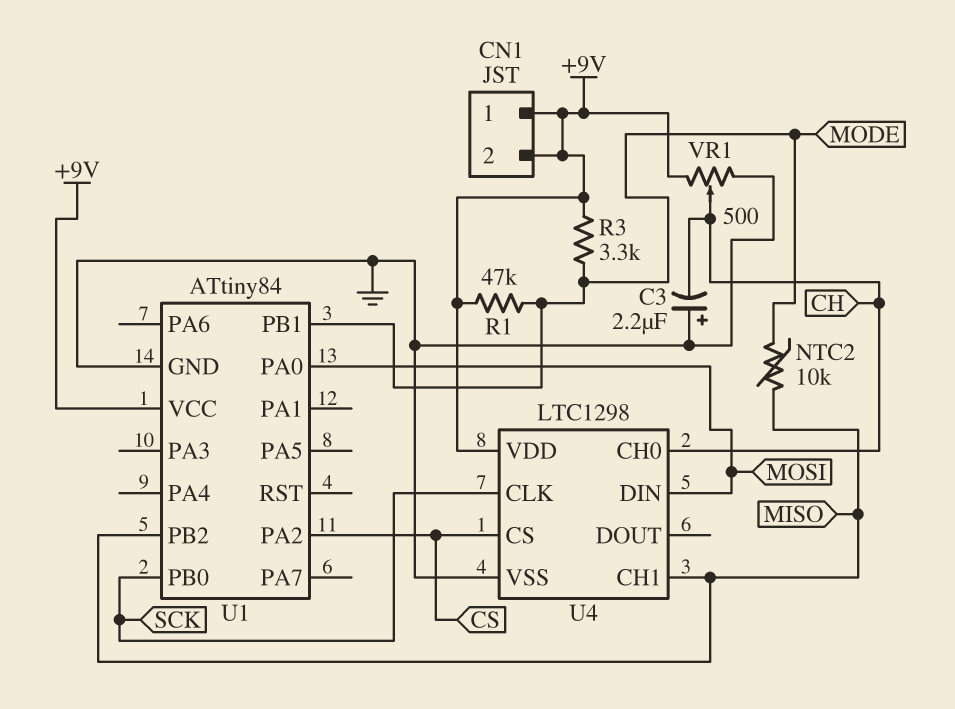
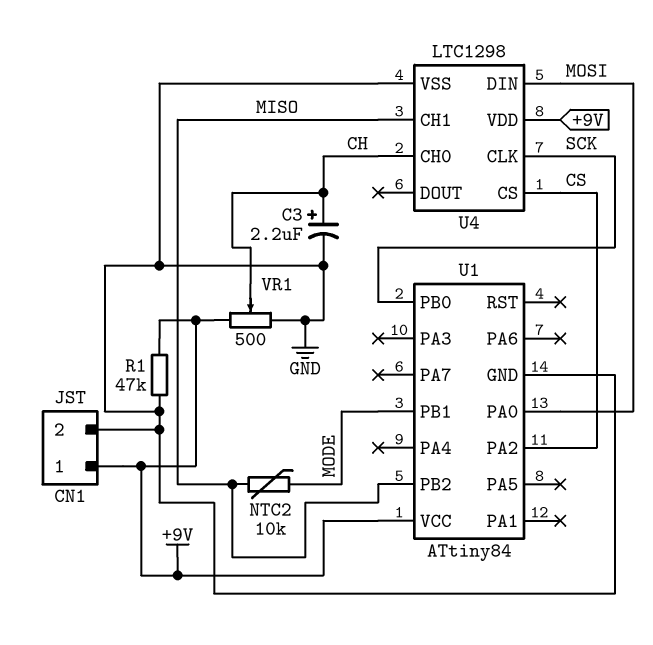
C3: 2.2uF (plus GND, minus CH) -> 2.2uF (plus CH, minus GND)
CN1 pin 2: +9V -> GND
R1: 47k (+9V, MODE) -> 47k (+9V, GND)
R3: 3.3k (+9V, MODE) -> none

